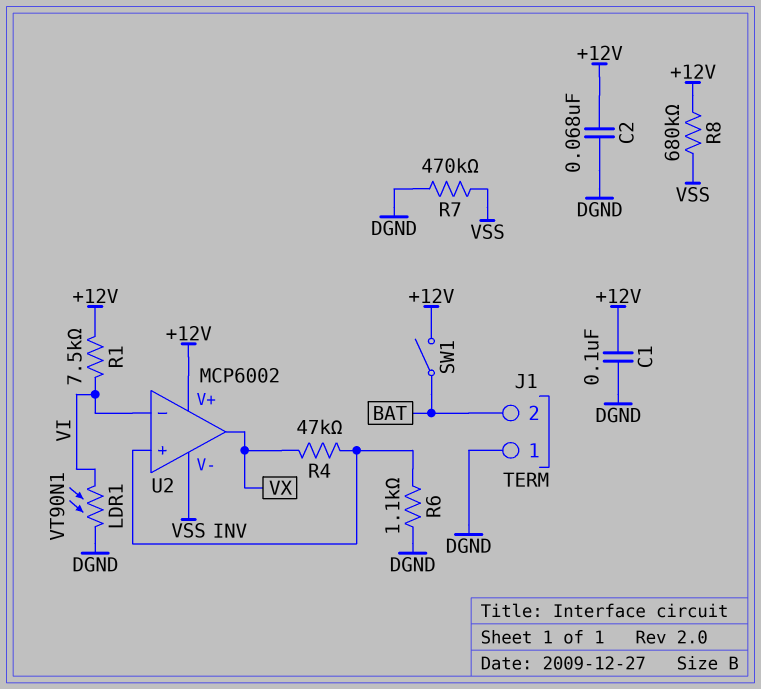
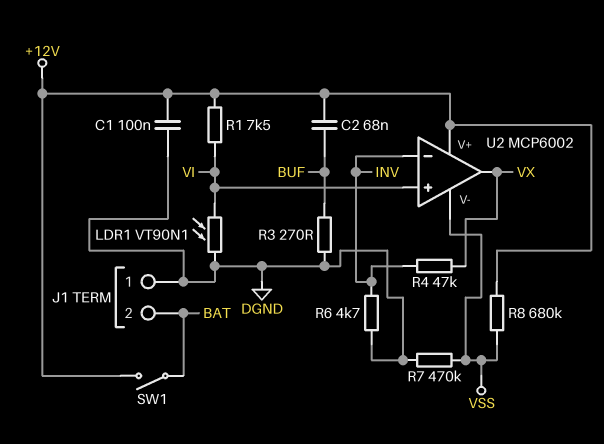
C2: 68nF (+12V, DGND) -> 68nF (+12V, BUF)
R3: none -> 270 (BUF, DGND)
R6: 1.1k (DGND, INV) -> 4.7k (DGND, INV)
U2 pin in+: INV -> VI
U2 pin in-: VI -> INV

